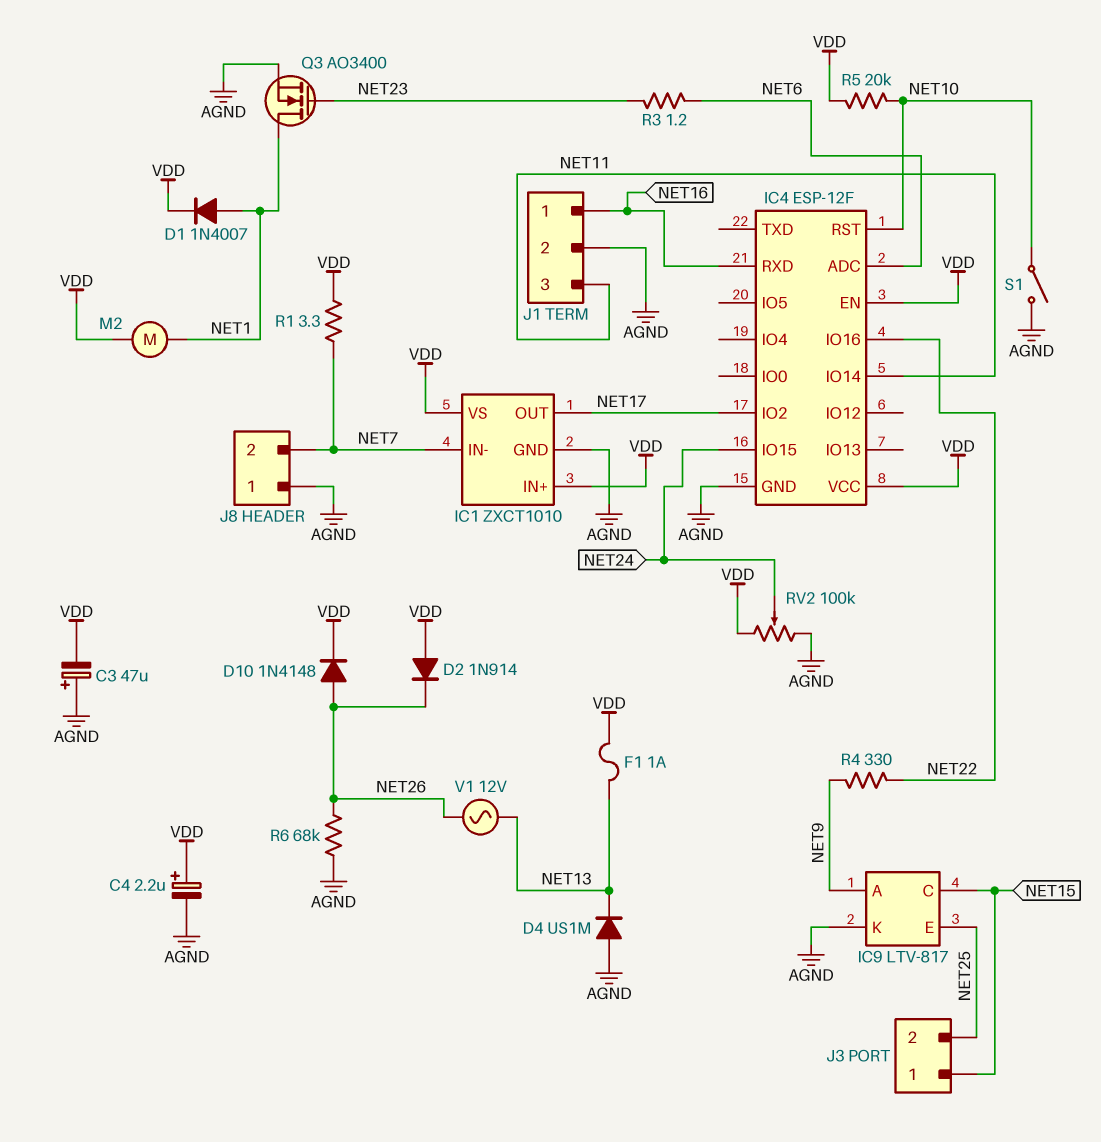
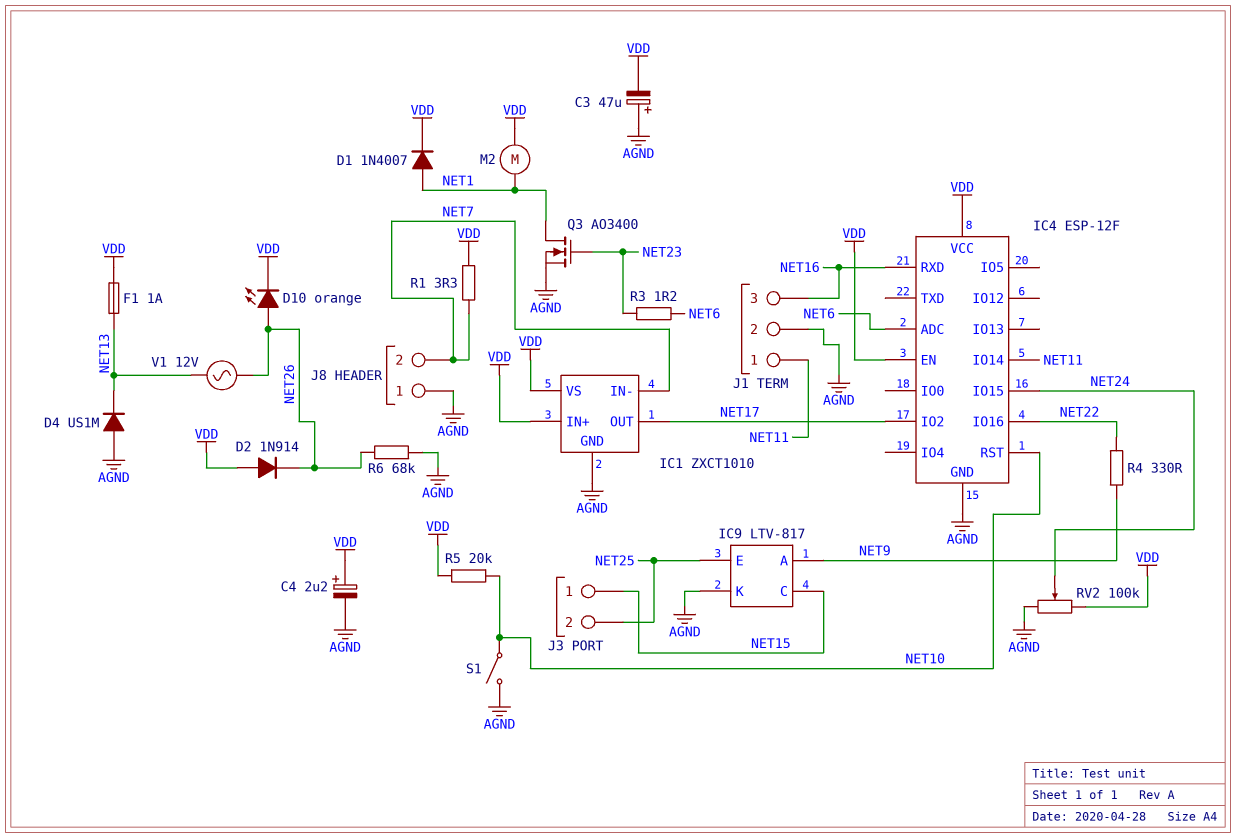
D10: diode 1N4148 (A NET26, K VDD) -> LED orange (A NET26, K VDD)
J1 pin 1: NET16 -> NET11
J1 pin 3: NET11 -> NET16

